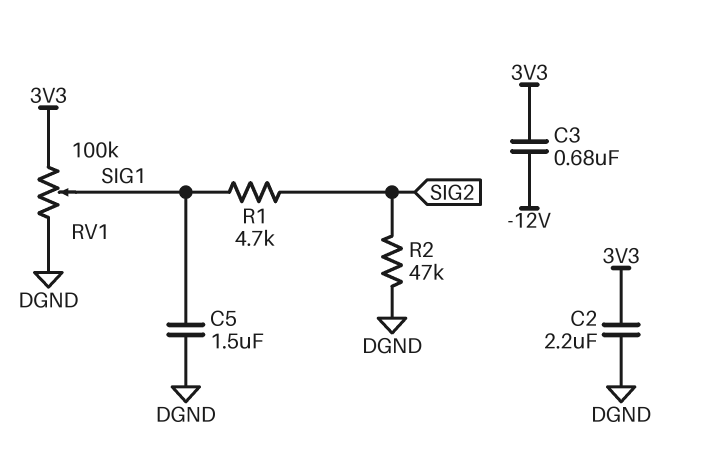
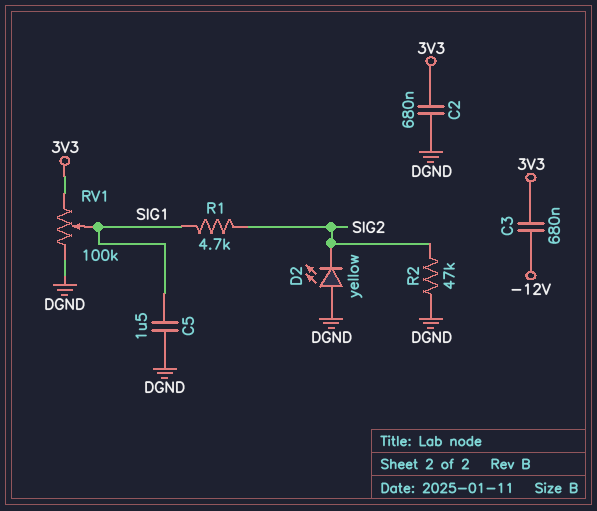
C2: 2.2uF (3V3, DGND) -> 680nF (3V3, DGND)
D2: none -> LED yellow (A DGND, K SIG2)

